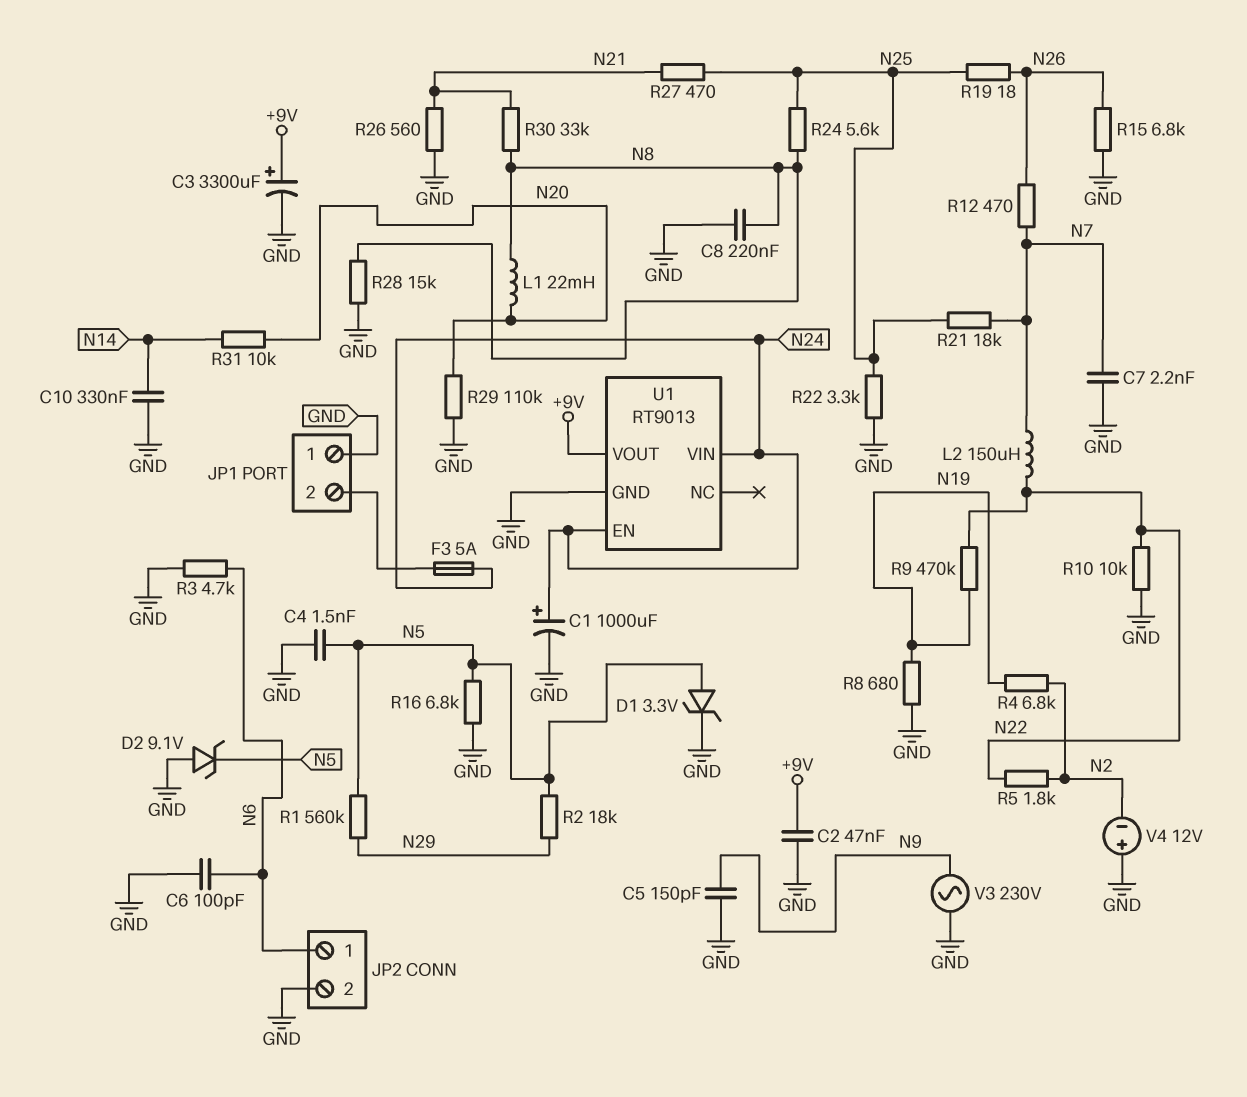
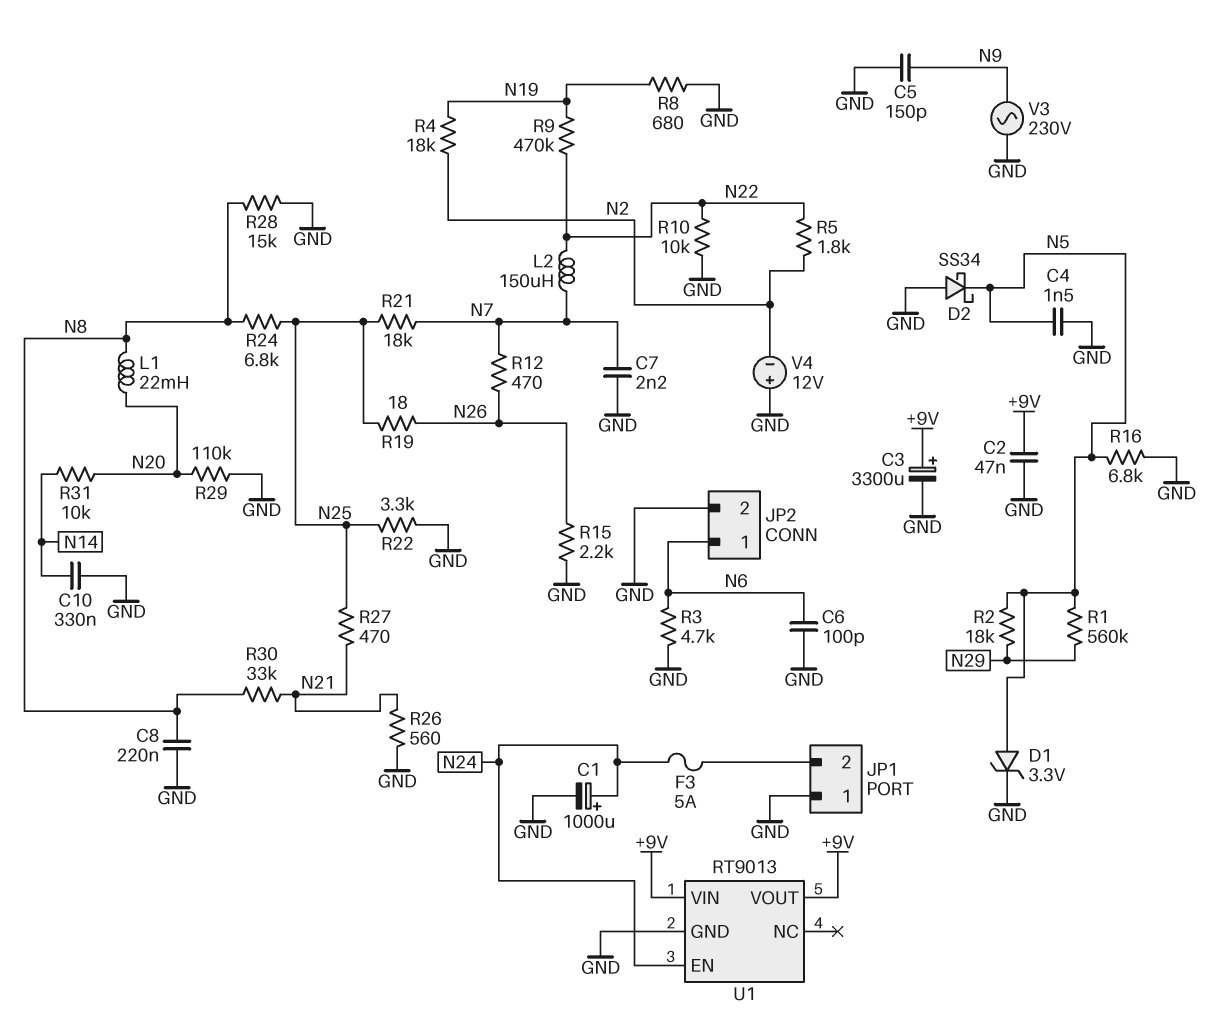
D2: zener 9.1V (A GND, K N5) -> schottky SS34 (A GND, K N5)
R4: 6.8k (N2, N19) -> 18k (N2, N19)
R15: 6.8k (GND, N26) -> 2.2k (GND, N26)
R24: 5.6k (N8, N25) -> 6.8k (N8, N25)
U1 pin VIN: N24 -> +9V

